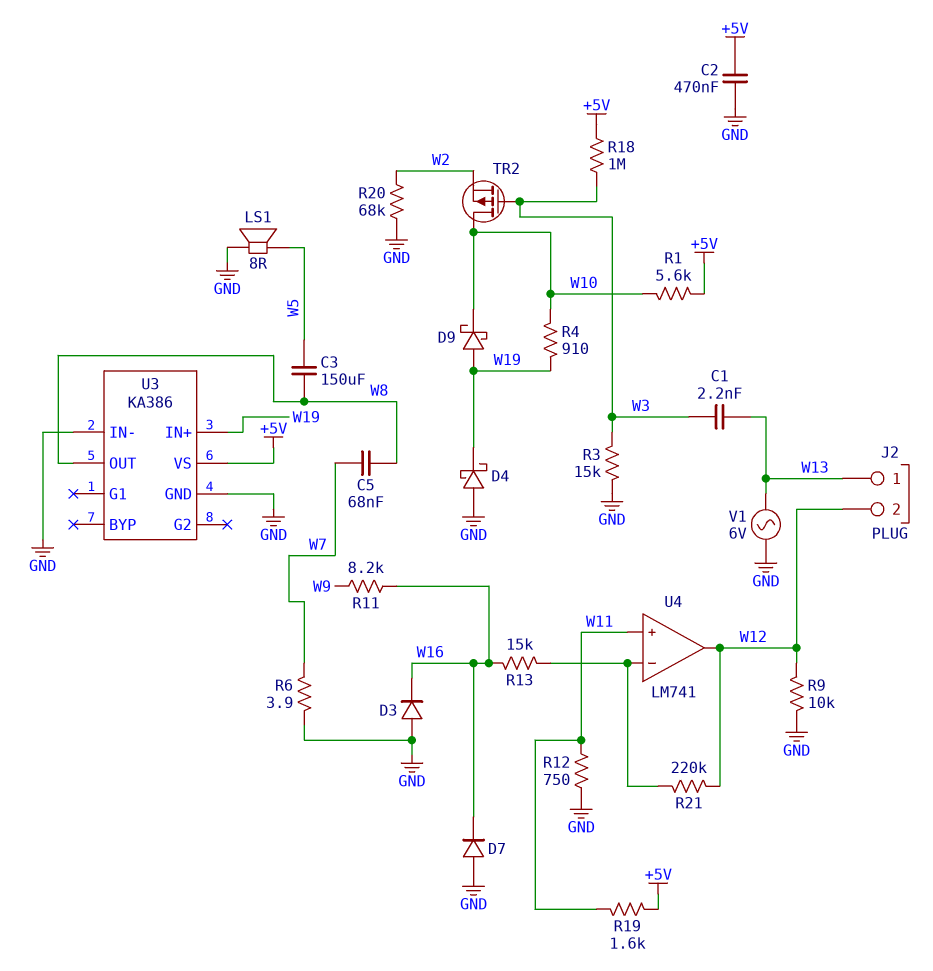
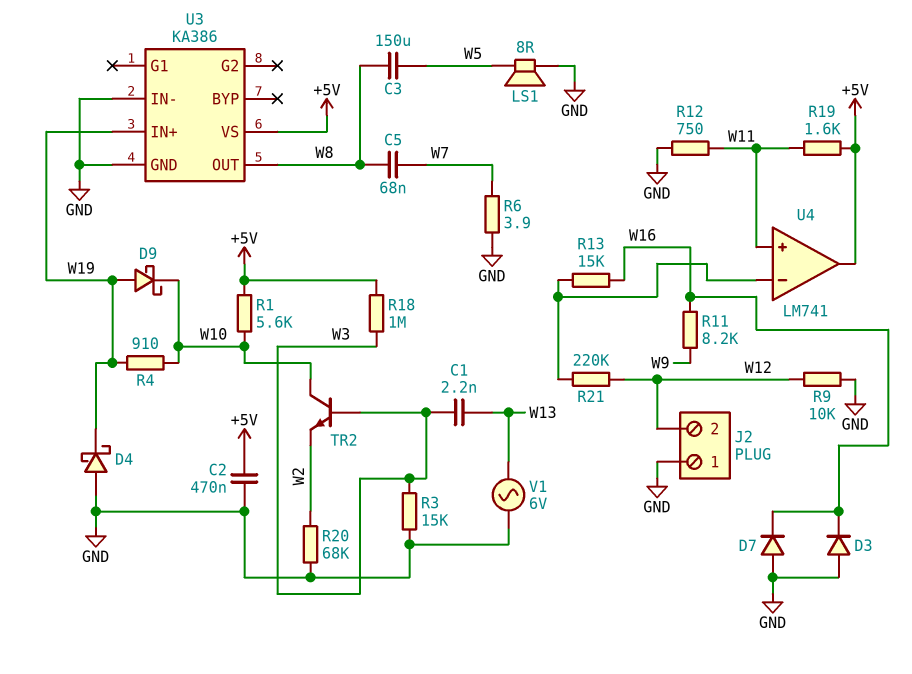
J2 pin 1: W13 -> GND
TR2: PMOS (G W3, D W10, S W2) -> NPN (B W3, C W10, E W2)
U4 pin out: W12 -> +5V

